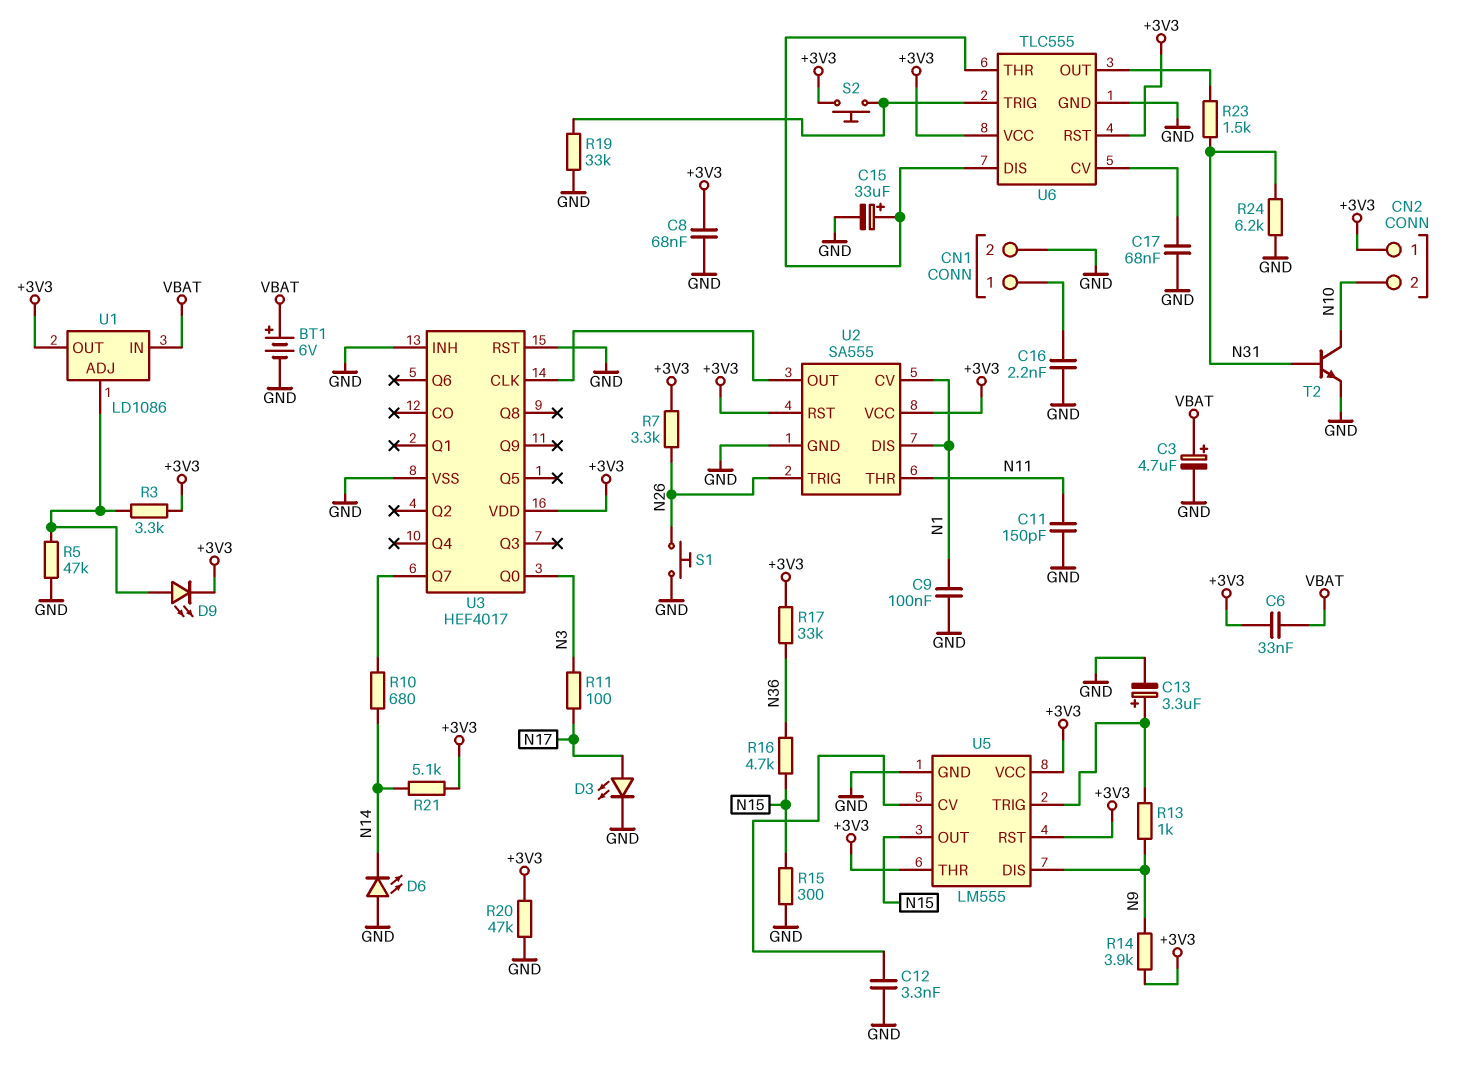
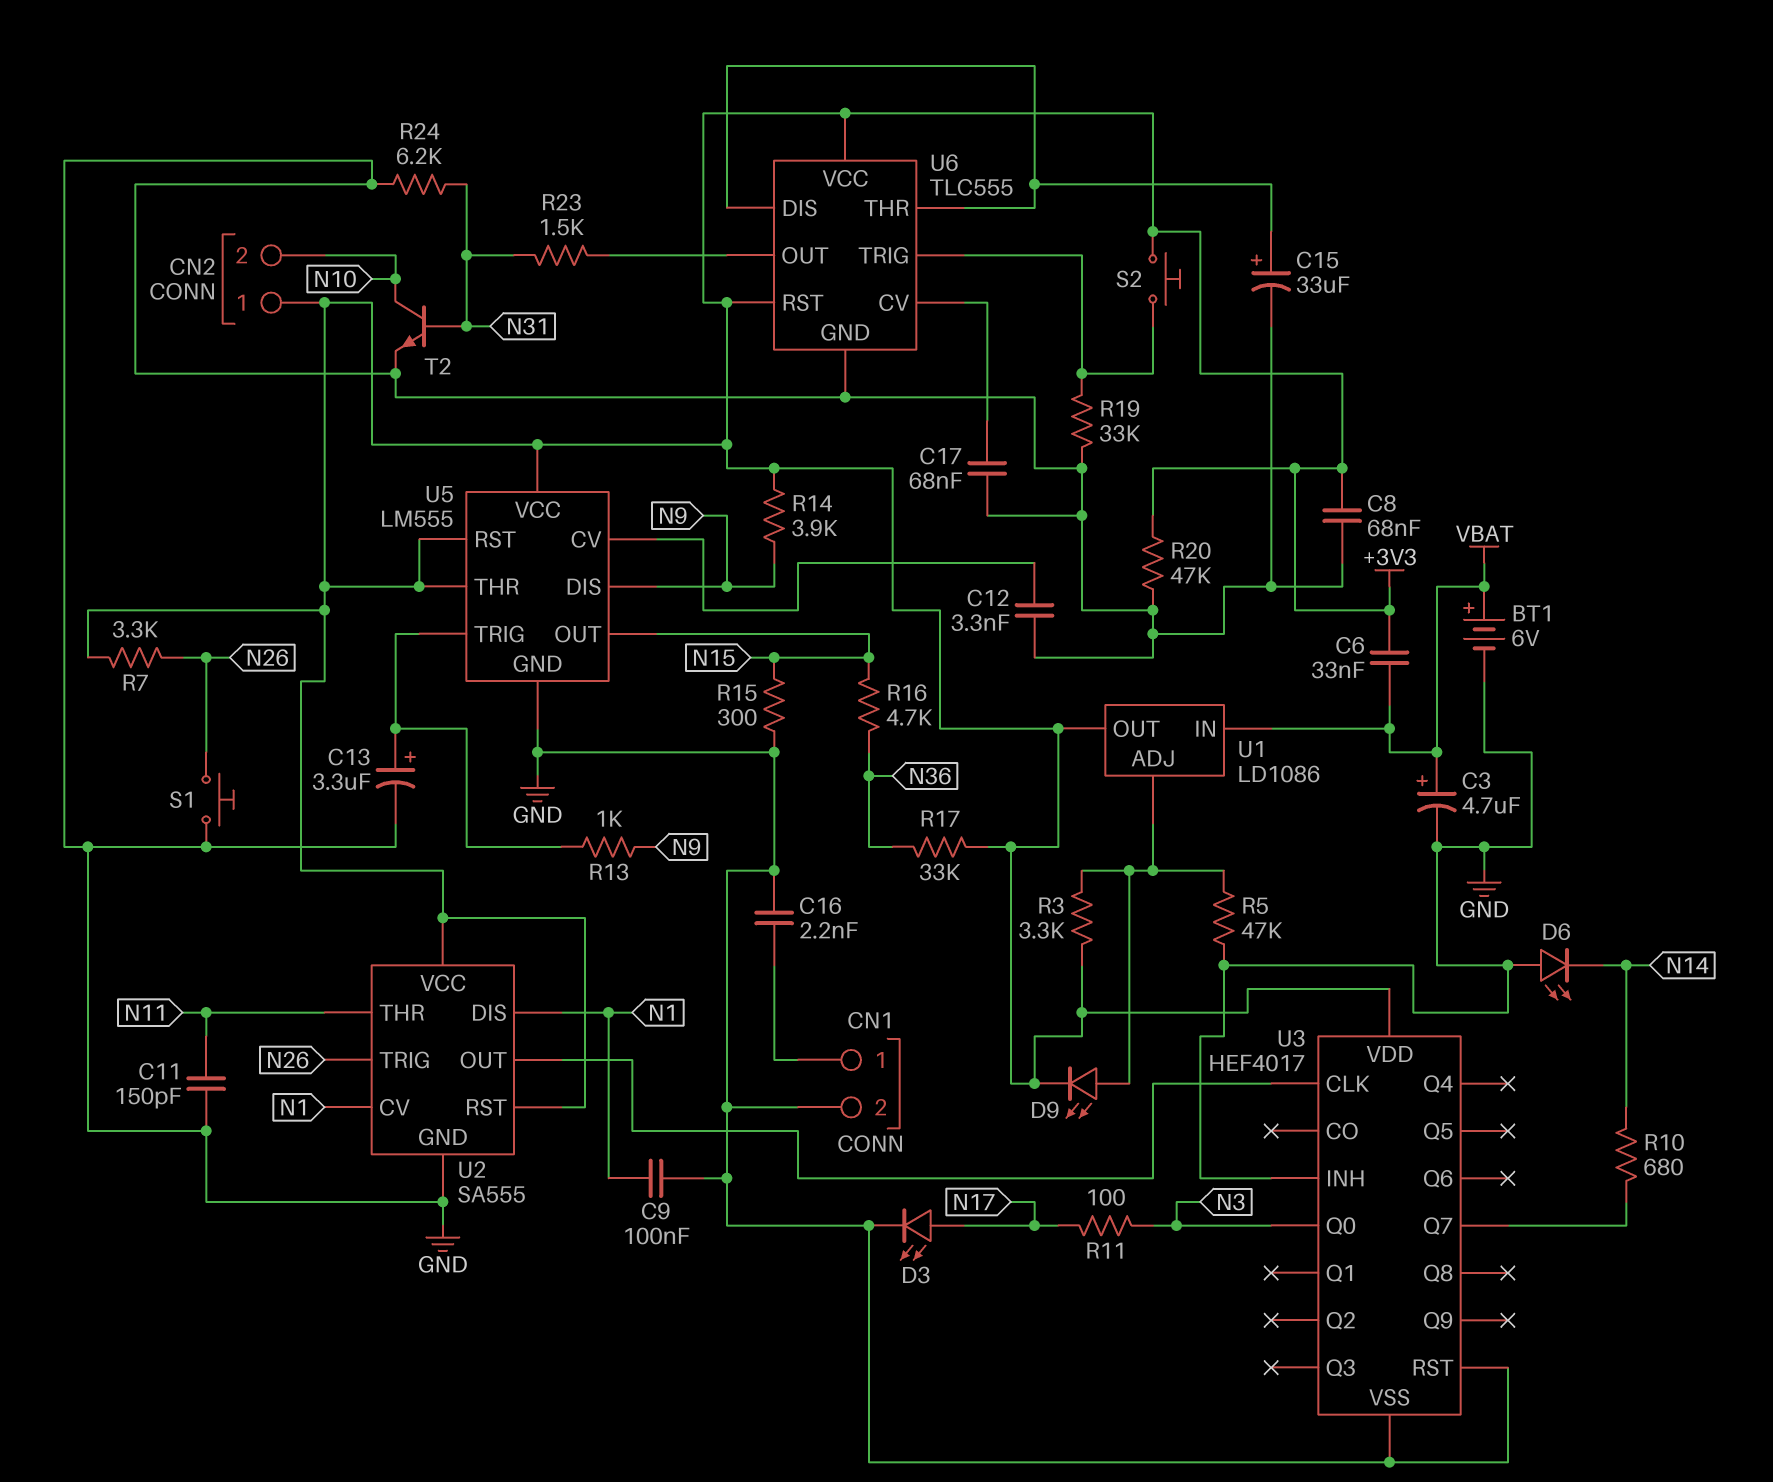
R21: 5.1k (+3V3, N14) -> none

